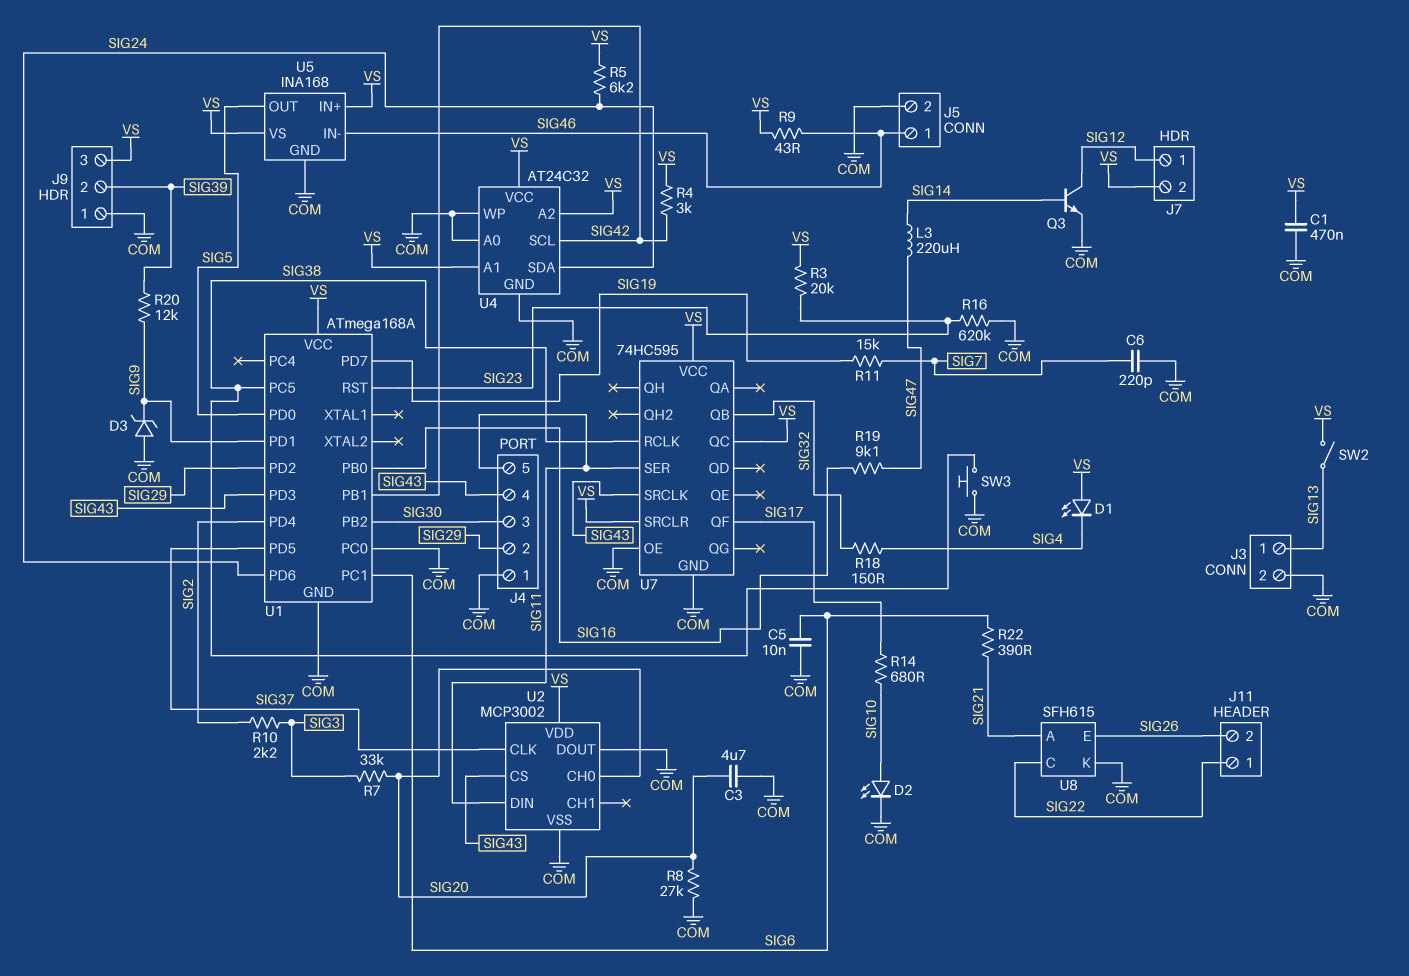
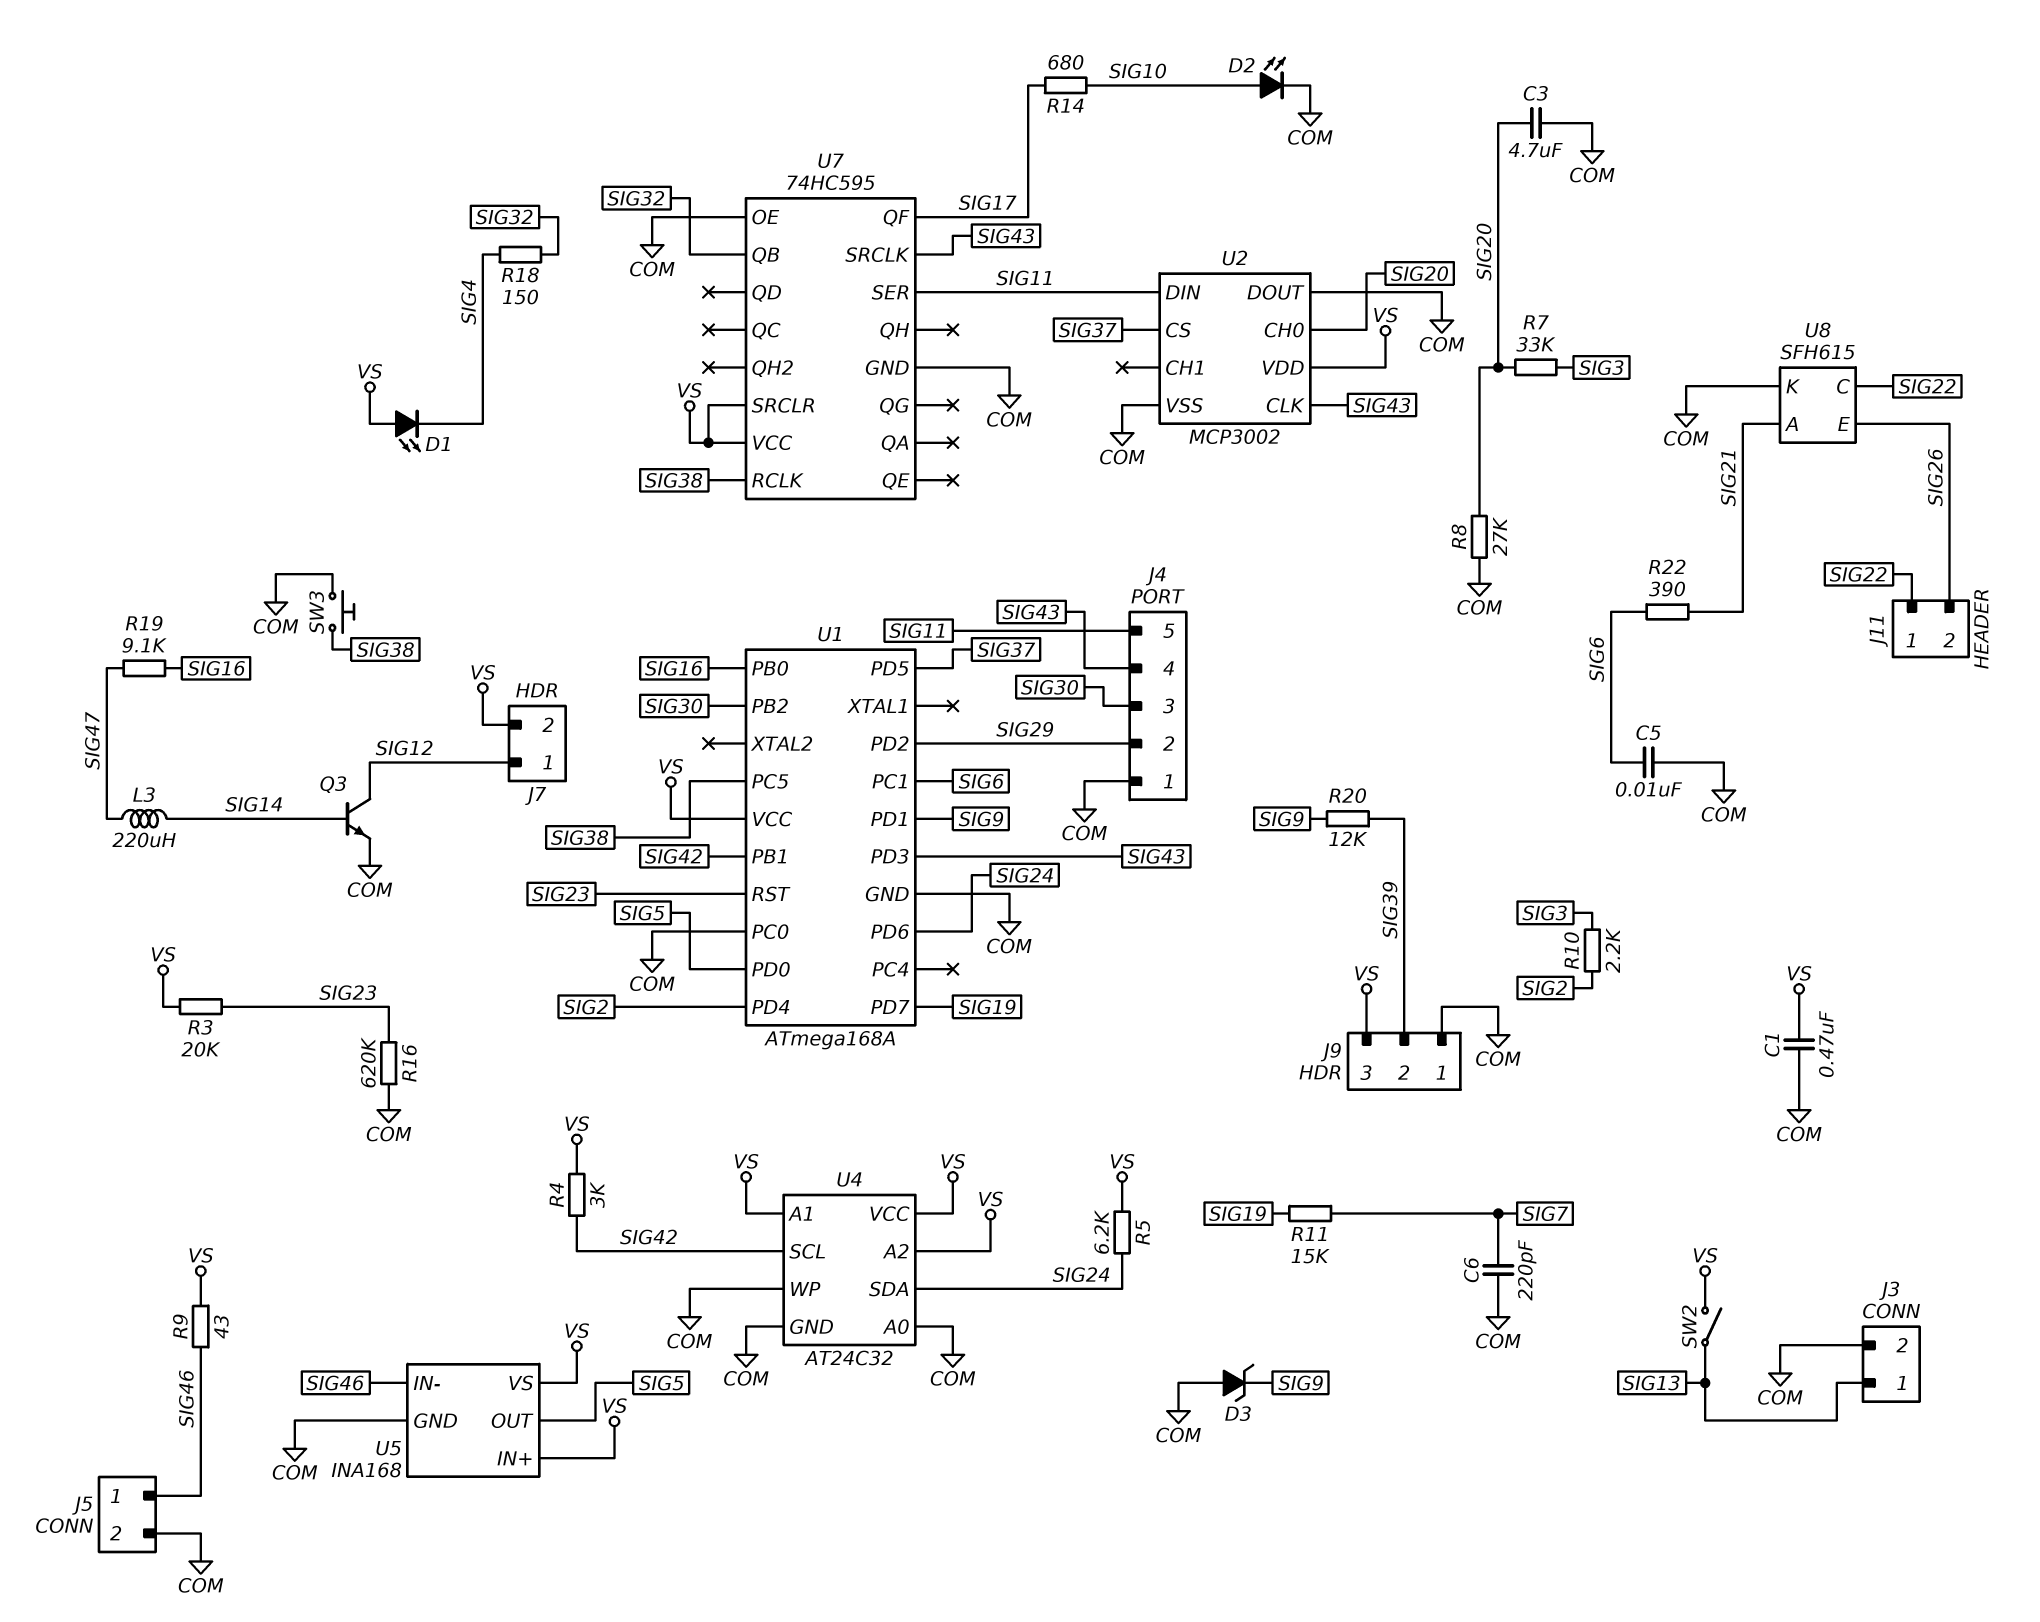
U2 pin CLK: SIG37 -> SIG43
U2 pin CS: SIG43 -> SIG37
U7 pin QC: VS -> none

